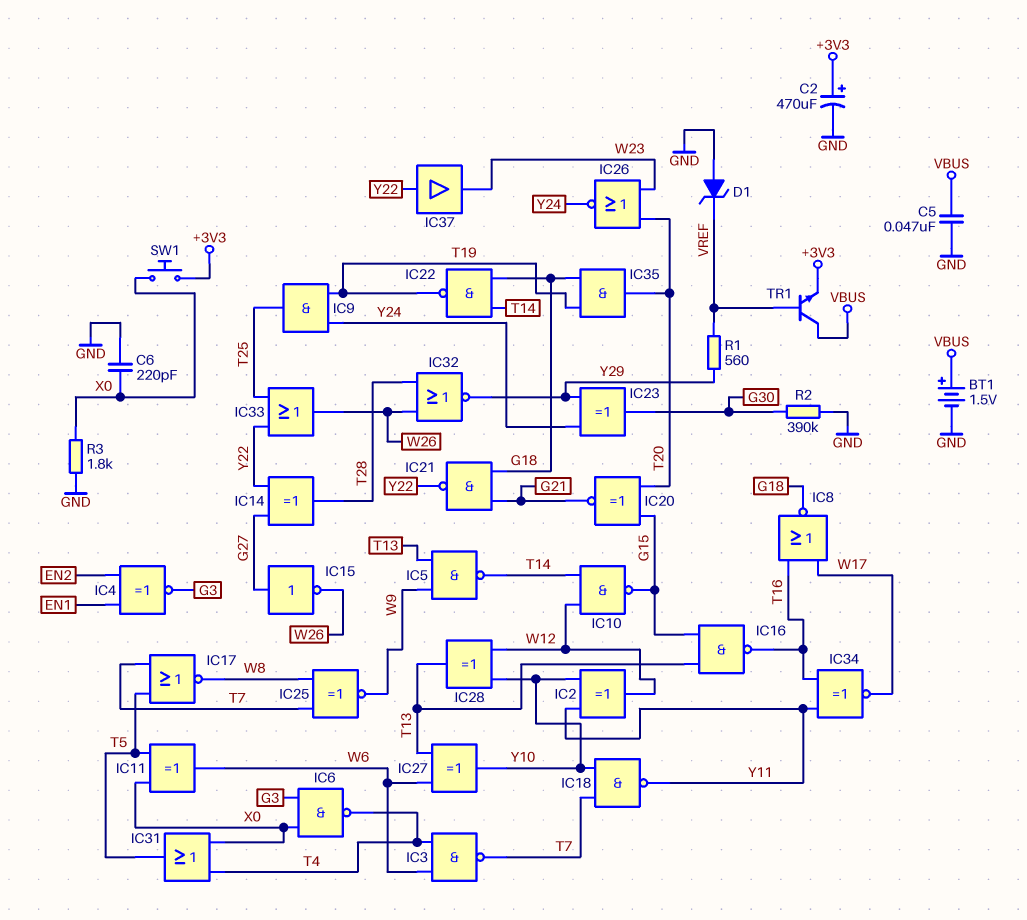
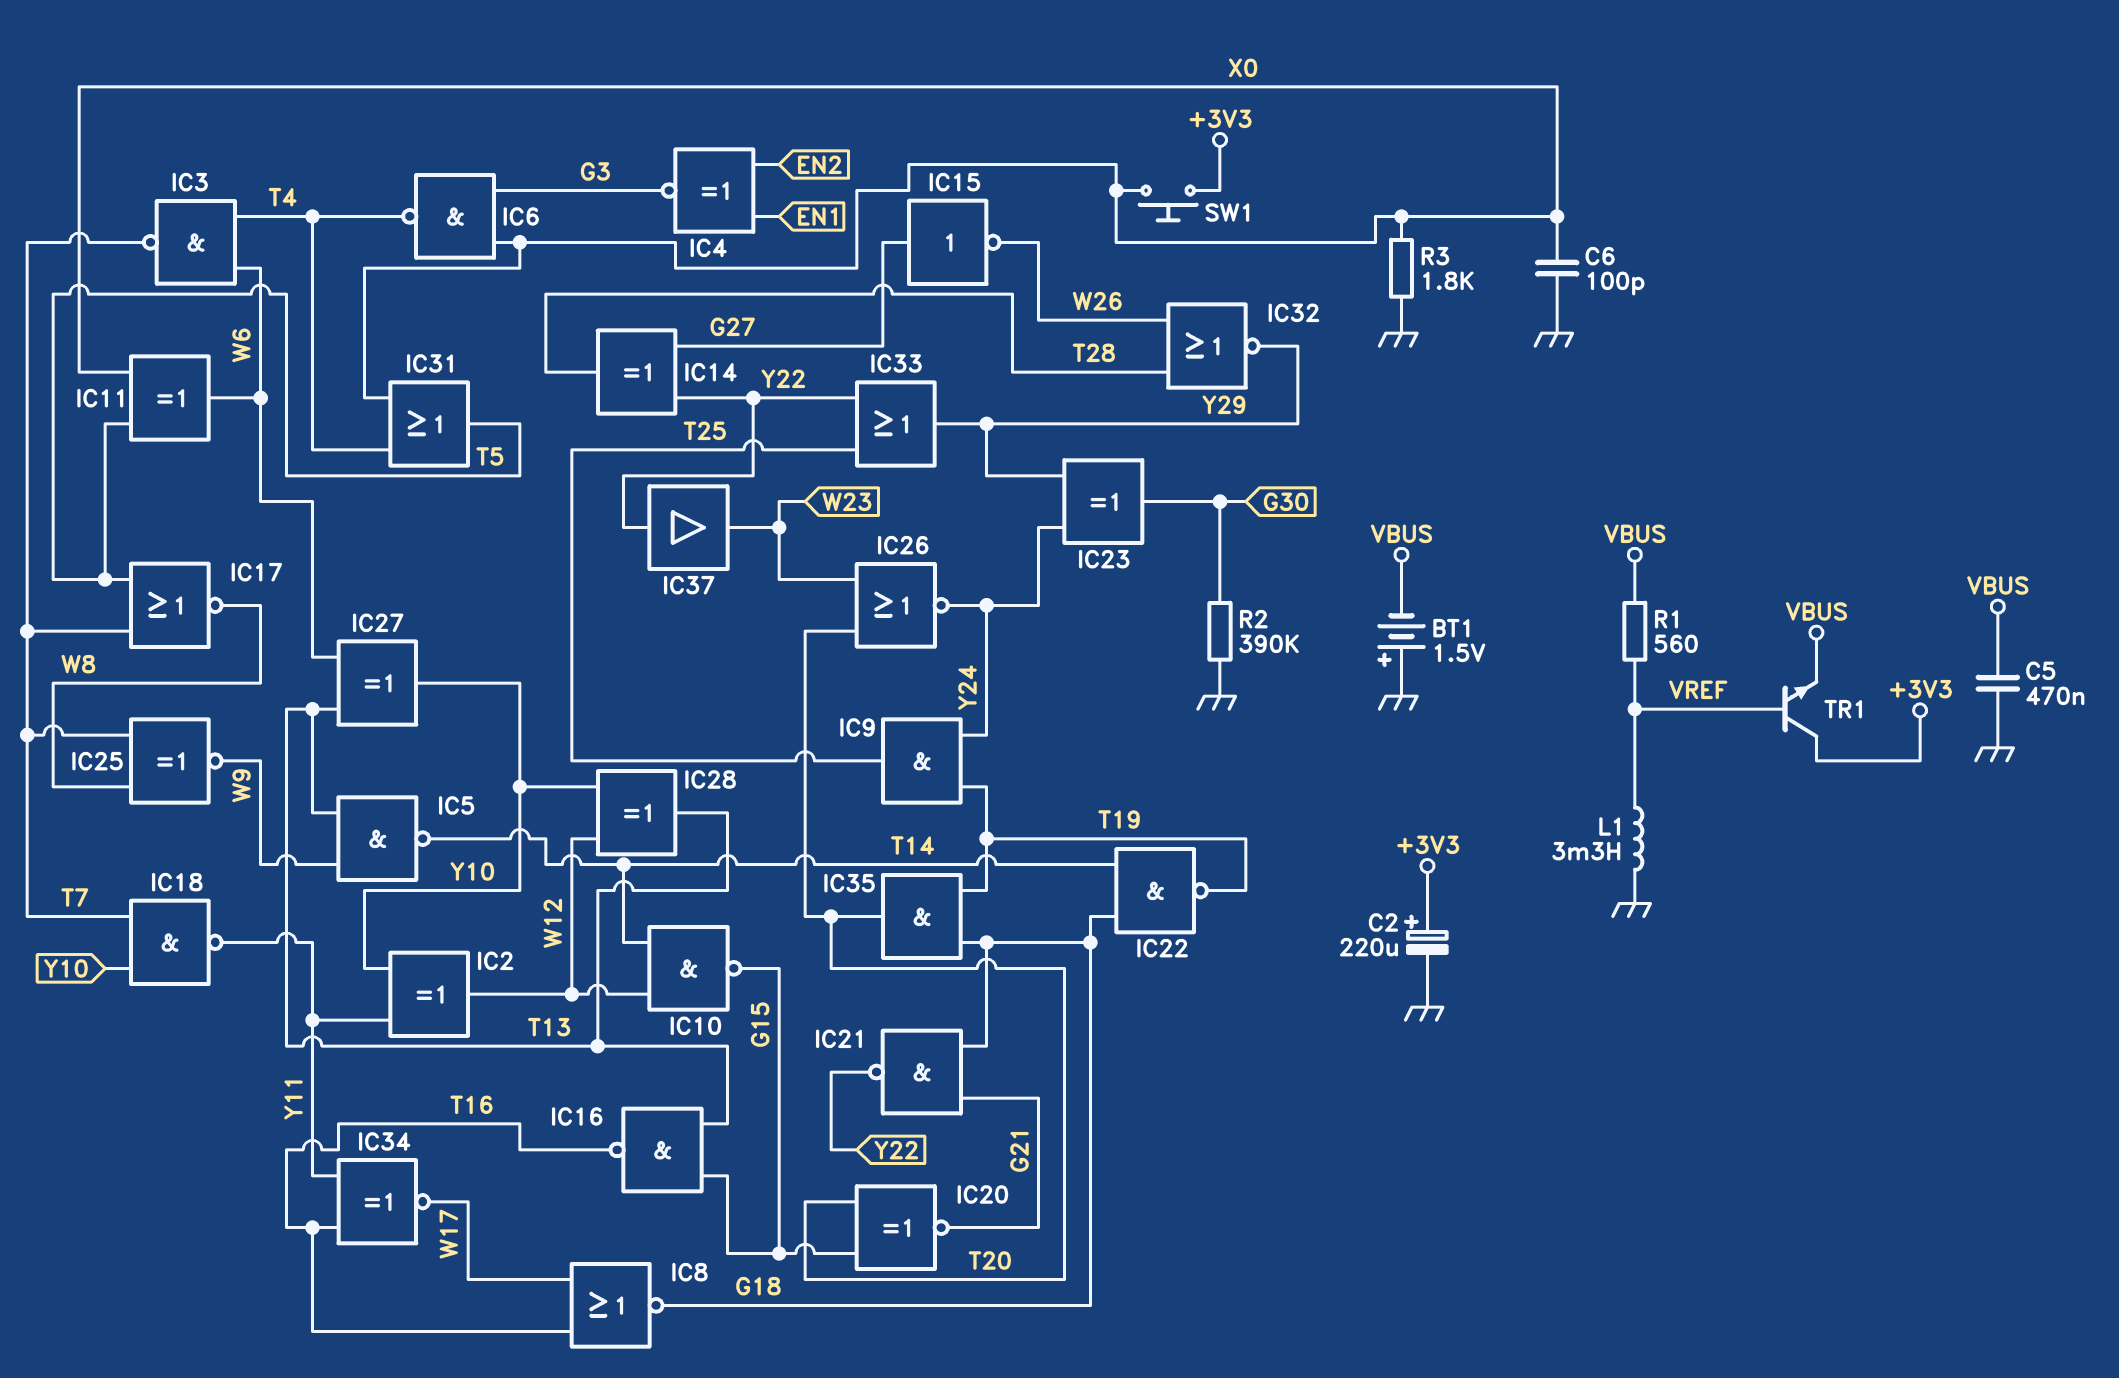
BT1: 1.5V (plus VBUS, minus GND) -> 1.5V (plus GND, minus VBUS)
C2: 470uF (plus +3V3, minus GND) -> 220uF (plus +3V3, minus GND)
C5: 47nF (GND, VBUS) -> 470nF (GND, VBUS)
C6: 220pF (GND, X0) -> 100pF (GND, X0)
D1: zener (A GND, K VREF) -> none
IC33: OR (in T25, in Y22, out W26) -> OR (in T25, in Y22, out Y29)
L1: none -> 3.3mH (GND, VREF)
R1: 560 (VREF, Y29) -> 560 (VBUS, VREF)
TR1: NPN (B VREF, C VBUS, E +3V3) -> NPN (B VREF, C +3V3, E VBUS)

